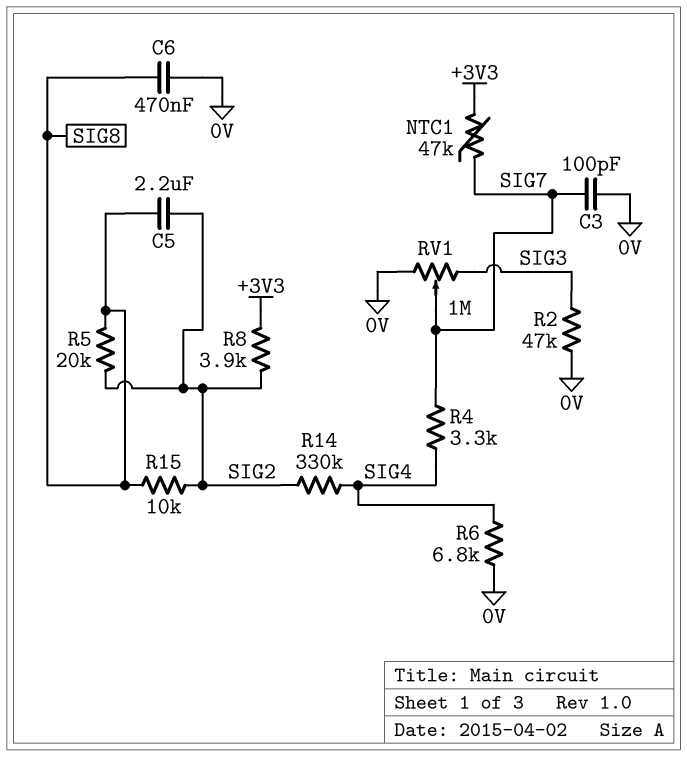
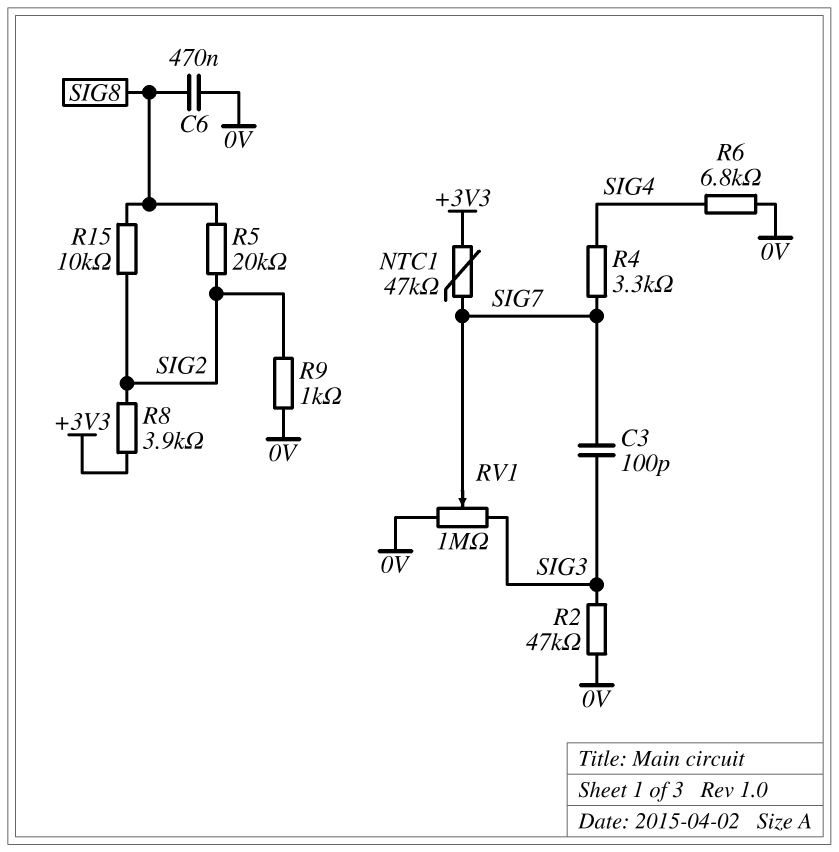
C3: 100pF (0V, SIG7) -> 100pF (SIG3, SIG7)
C5: 2.2uF (SIG2, SIG8) -> none
R9: none -> 1k (0V, SIG2)
R14: 330k (SIG2, SIG4) -> none

